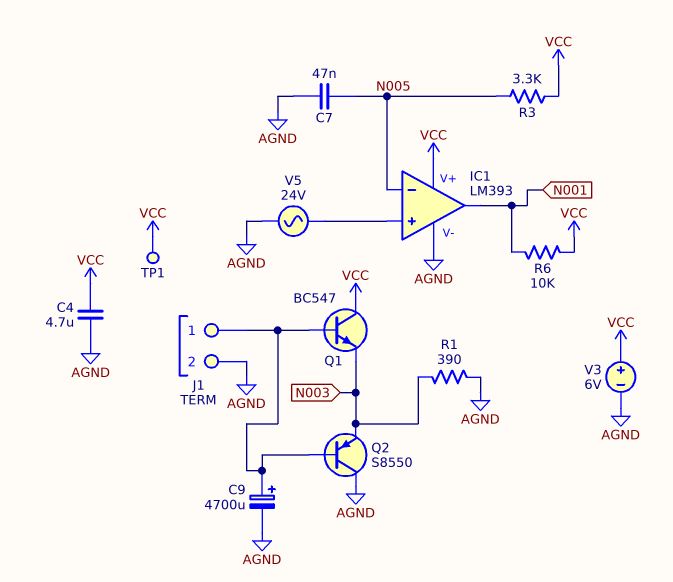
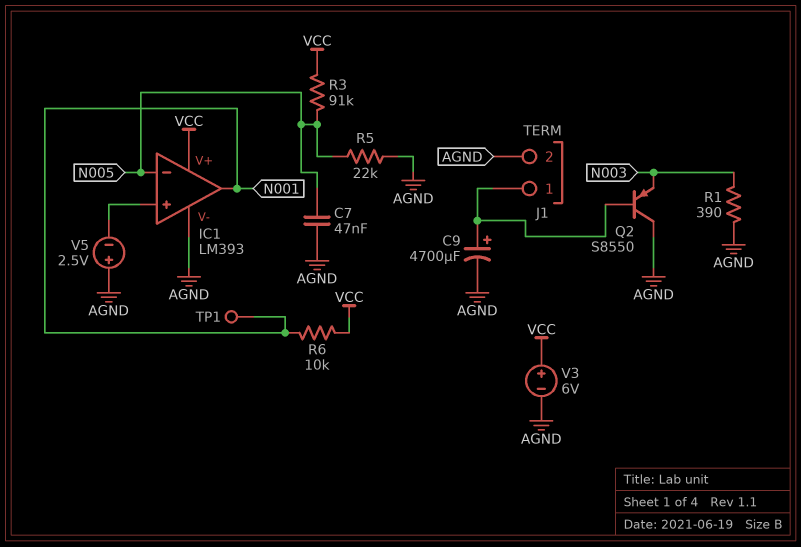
C4: 4.7uF (AGND, VCC) -> none
Q1: NPN BC547 (B J1/1, C VCC, E N003) -> none
R3: 3.3k (N005, VCC) -> 91k (N005, VCC)
R5: none -> 22k (AGND, N005)
TP1: test point (VCC) -> test point (N001)
V5: AC 24V (AGND, IC1/in+) -> 2.5V (plus AGND, minus IC1/in+)

